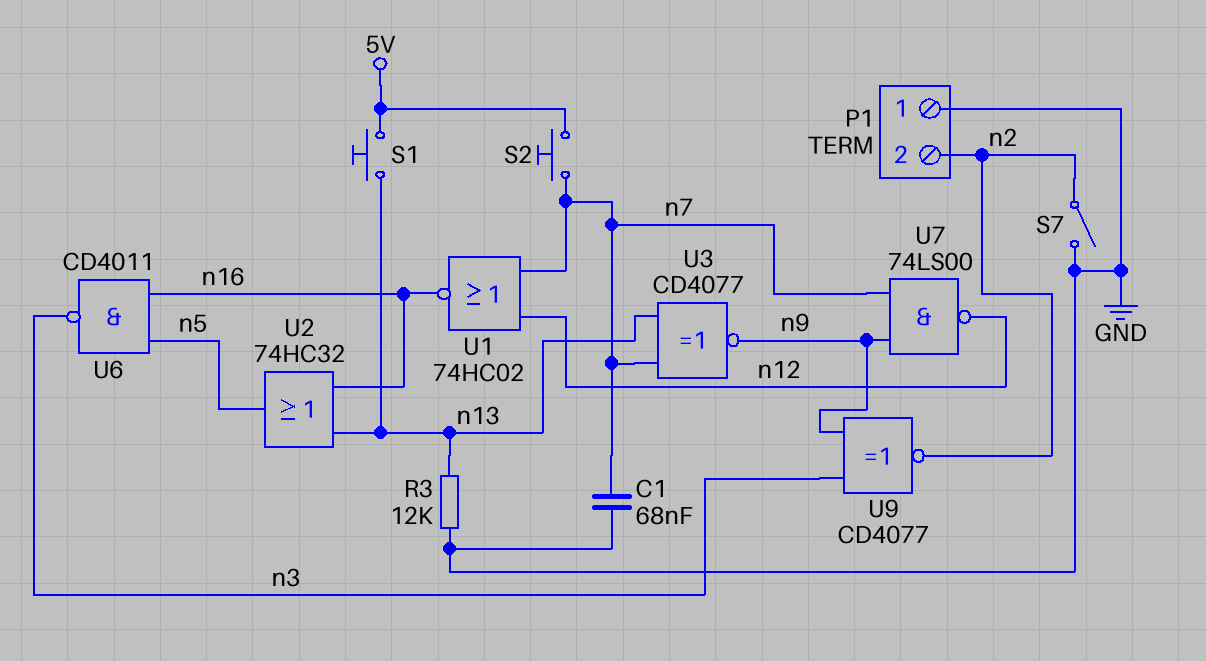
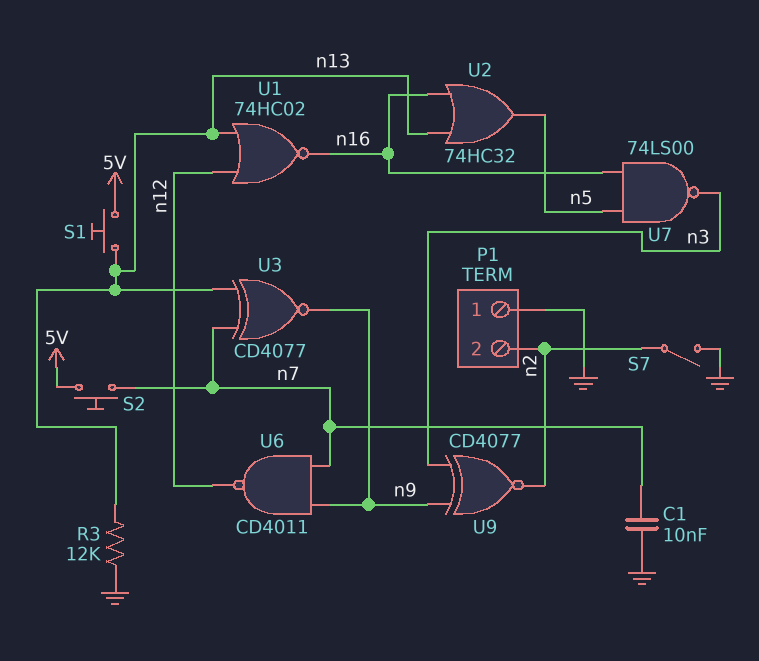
C1: 68nF (GND, n7) -> 10nF (GND, n7)
U1: NOR 74HC02 (in n7, in n12, out n16) -> NOR 74HC02 (in n12, in n13, out n16)
U6: NAND CD4011 (in n5, in n16, out n3) -> NAND CD4011 (in n7, in n9, out n12)
U7: NAND 74LS00 (in n7, in n9, out n12) -> NAND 74LS00 (in n5, in n16, out n3)

